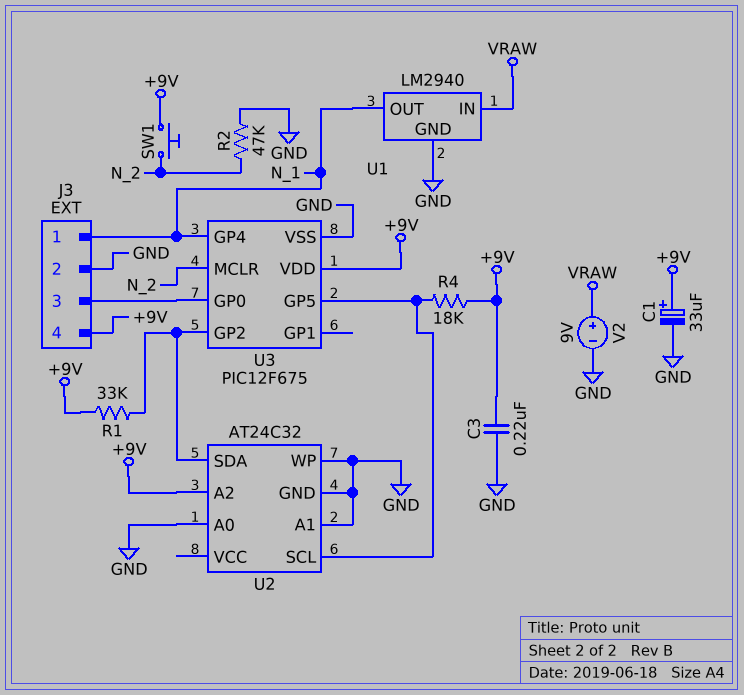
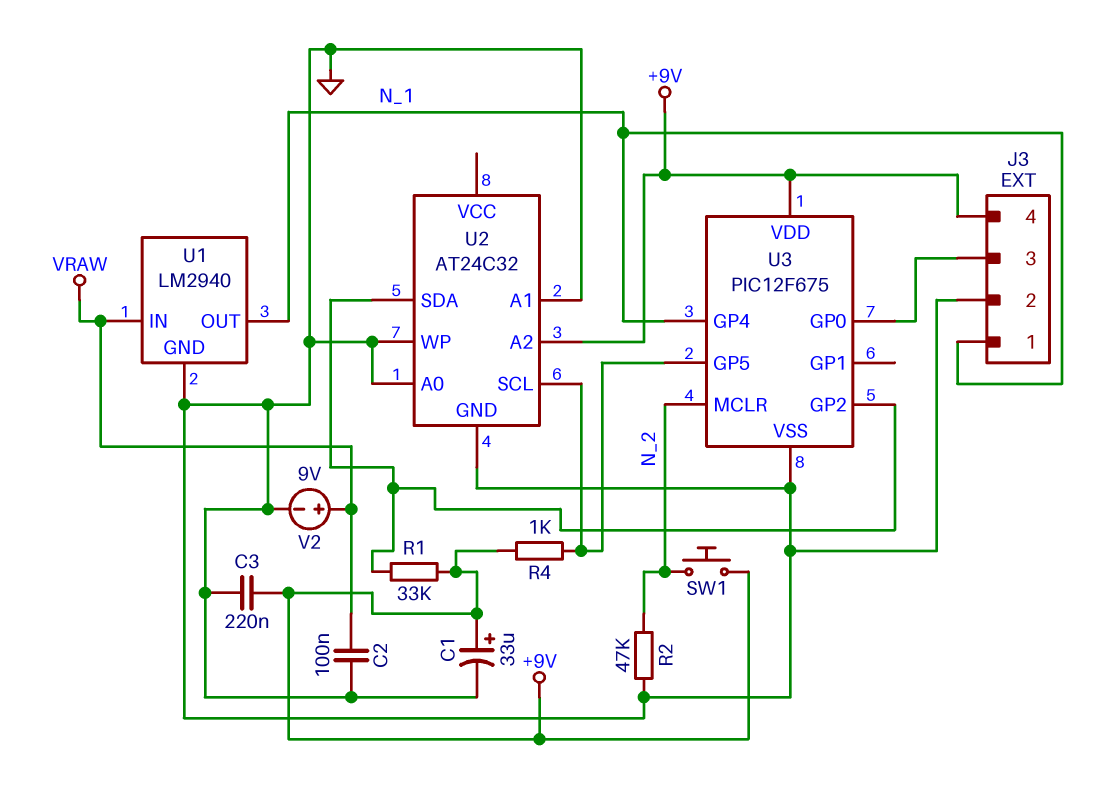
C2: none -> 100nF (GND, VRAW)
R4: 18k (+9V, U2/SCL) -> 1k (+9V, U2/SCL)

